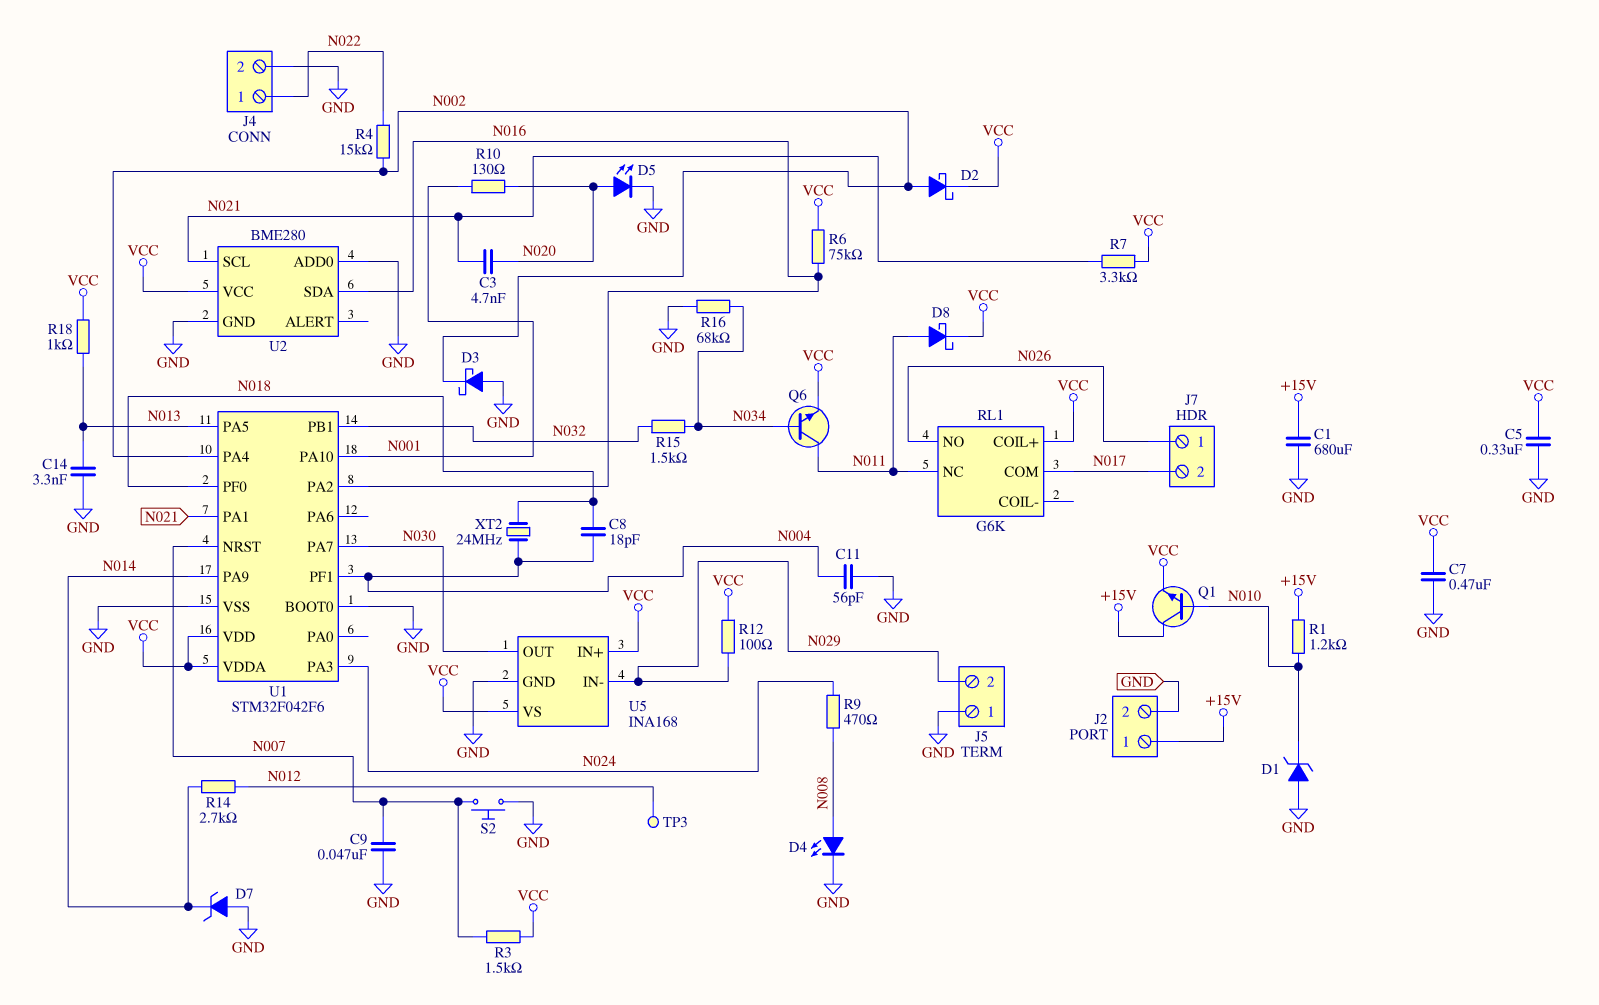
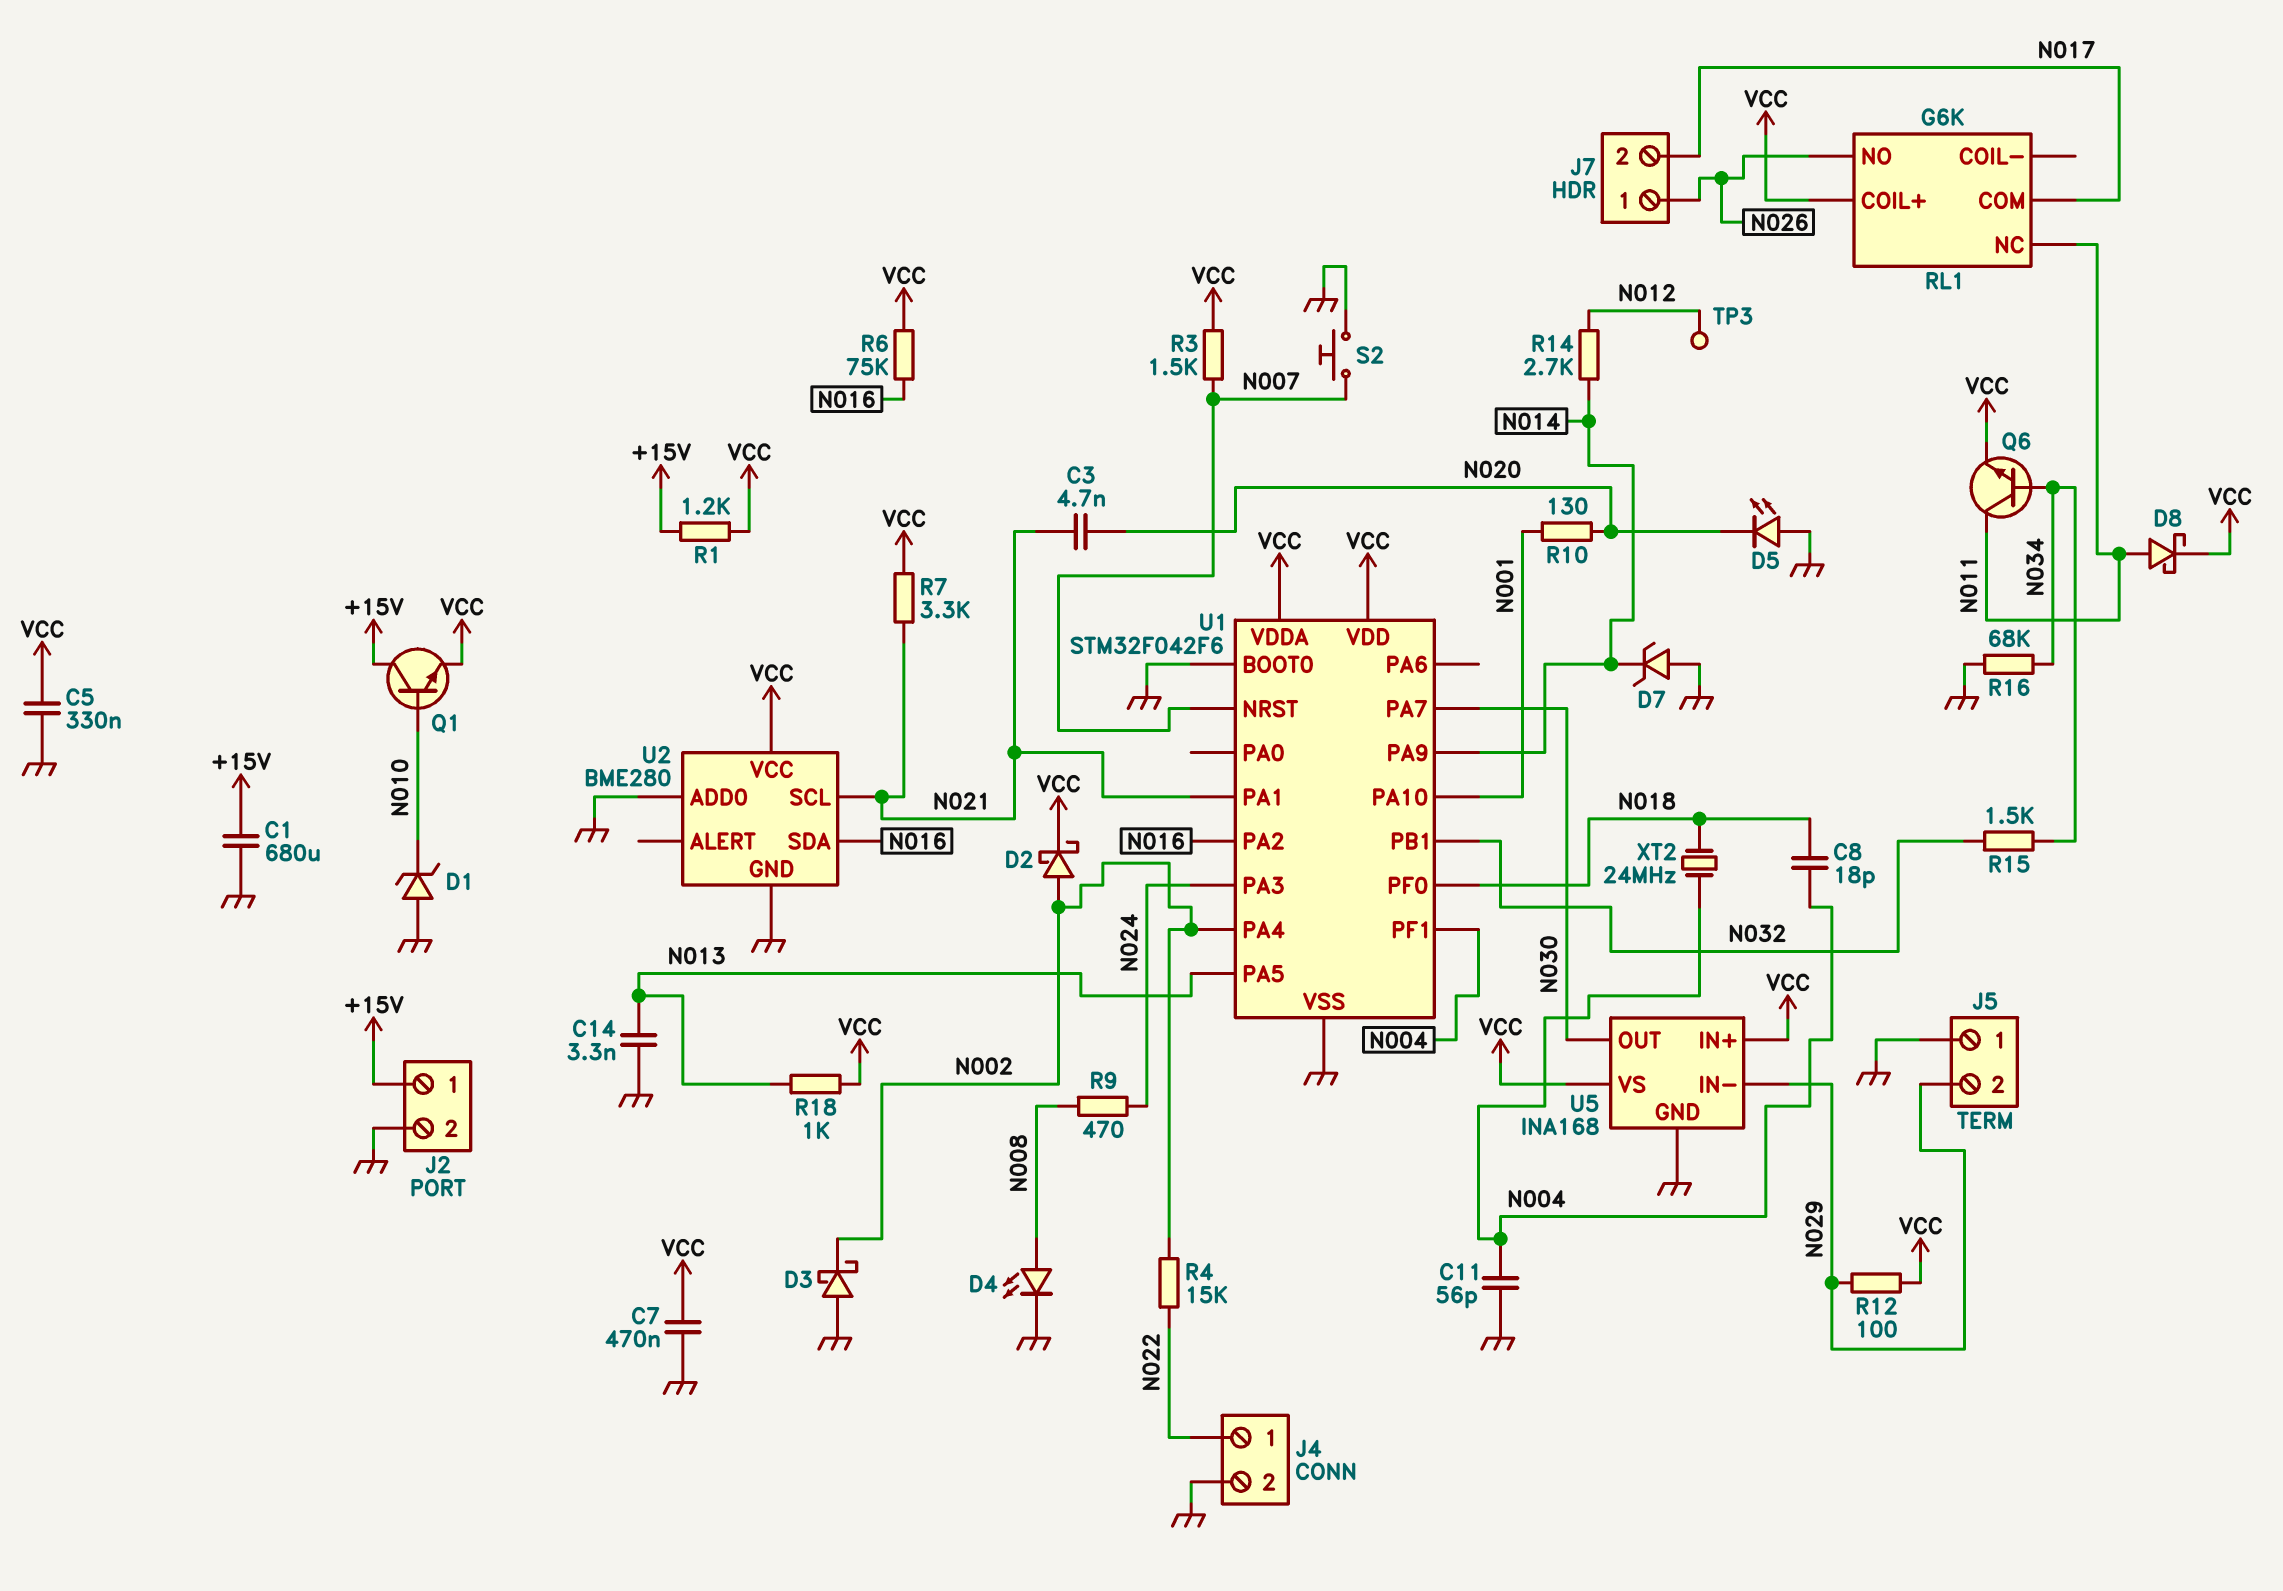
C9: 47nF (GND, N007) -> none
D5: LED (A N020, K GND) -> LED (A GND, K N020)
R1: 1.2k (+15V, N010) -> 1.2k (+15V, VCC)

